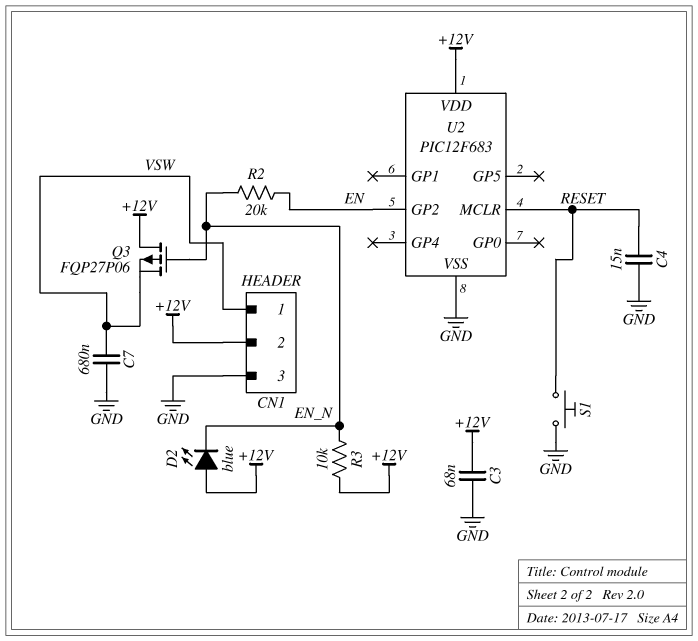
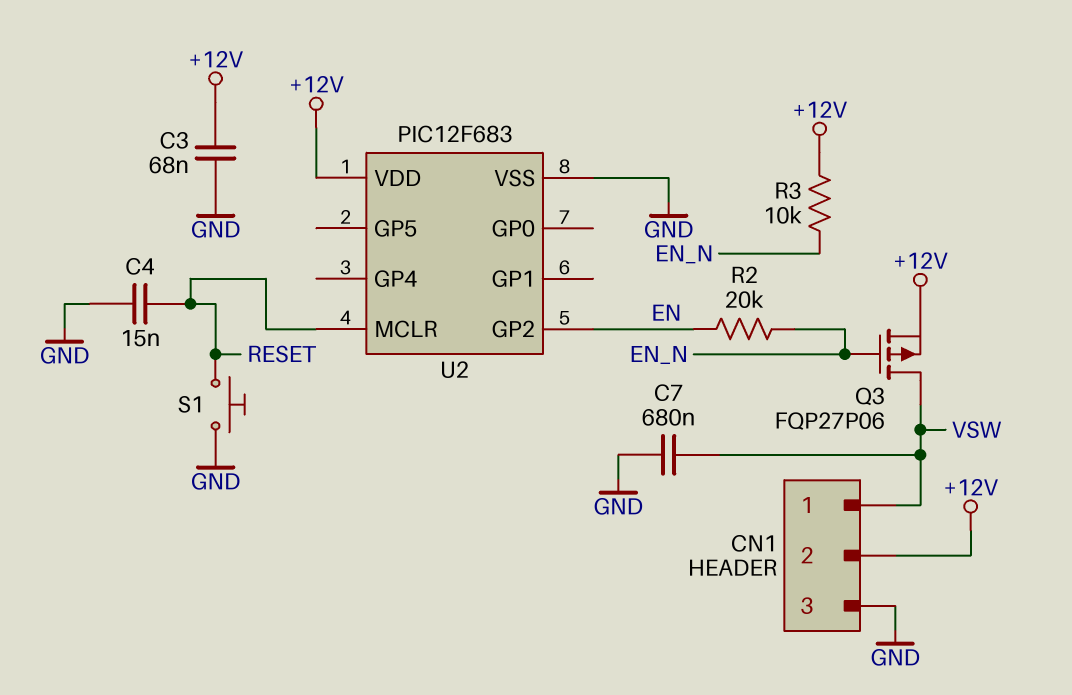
D2: LED blue (A +12V, K EN_N) -> none
Q3: PMOS FQP27P06 (G EN_N, D +12V, S VSW) -> PMOS FQP27P06 (G EN_N, D VSW, S +12V)

